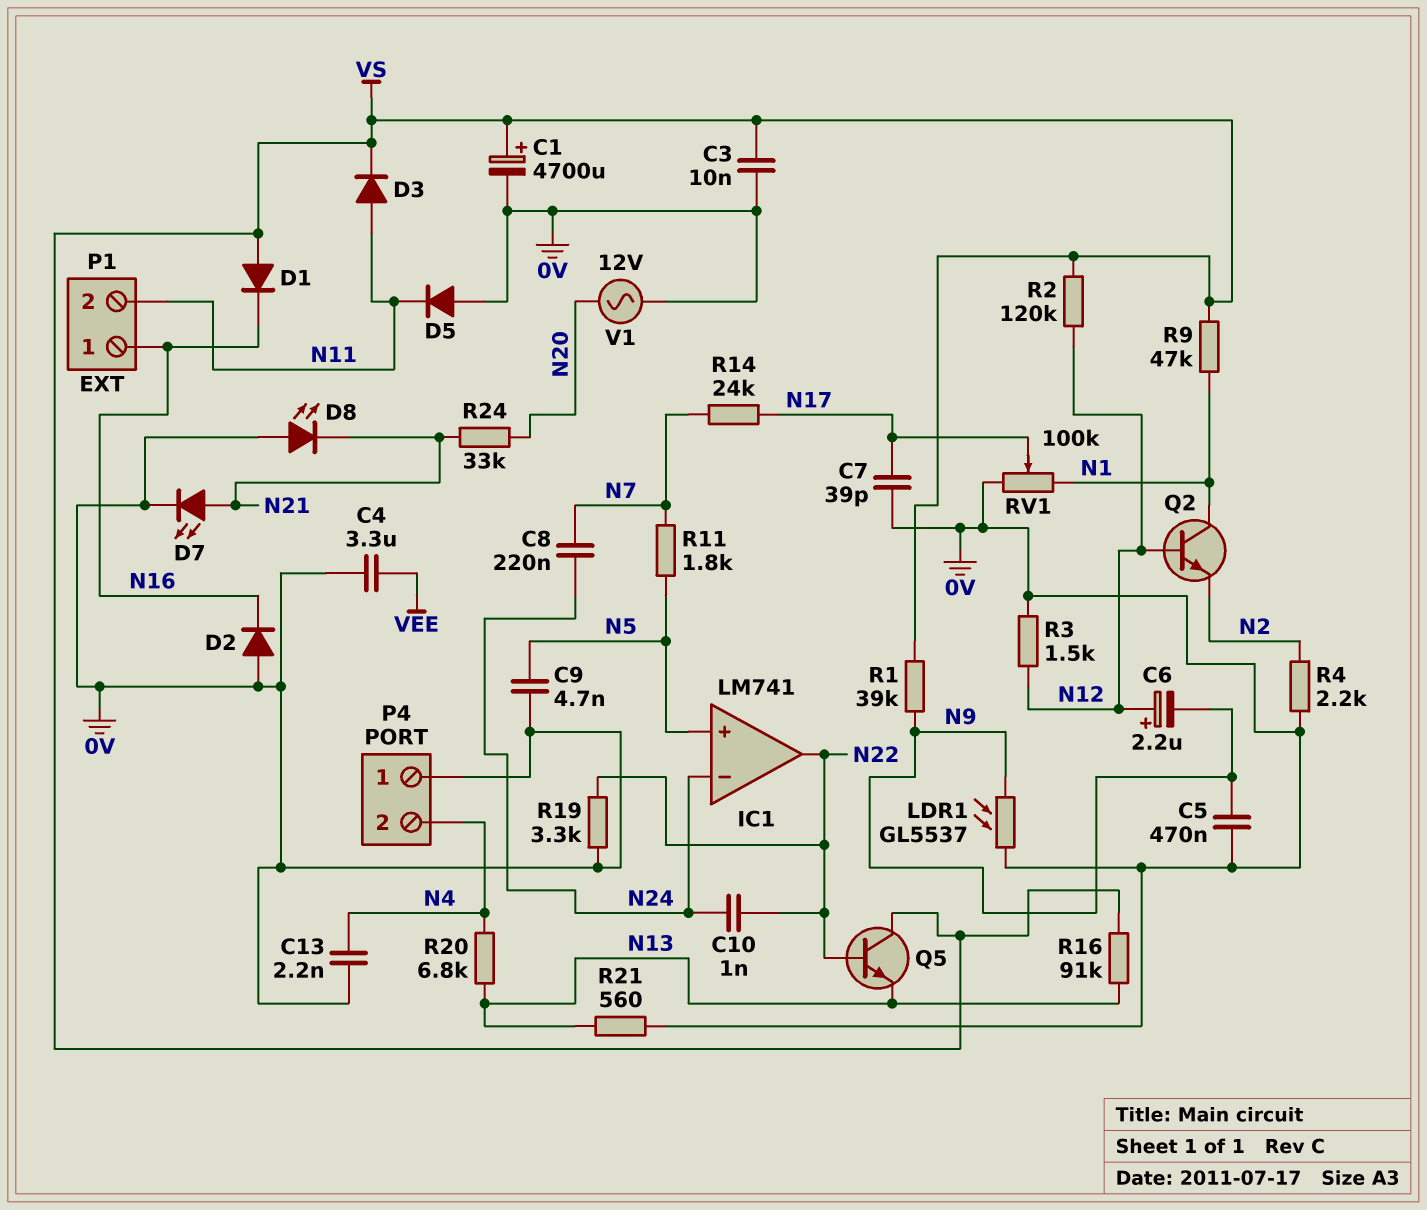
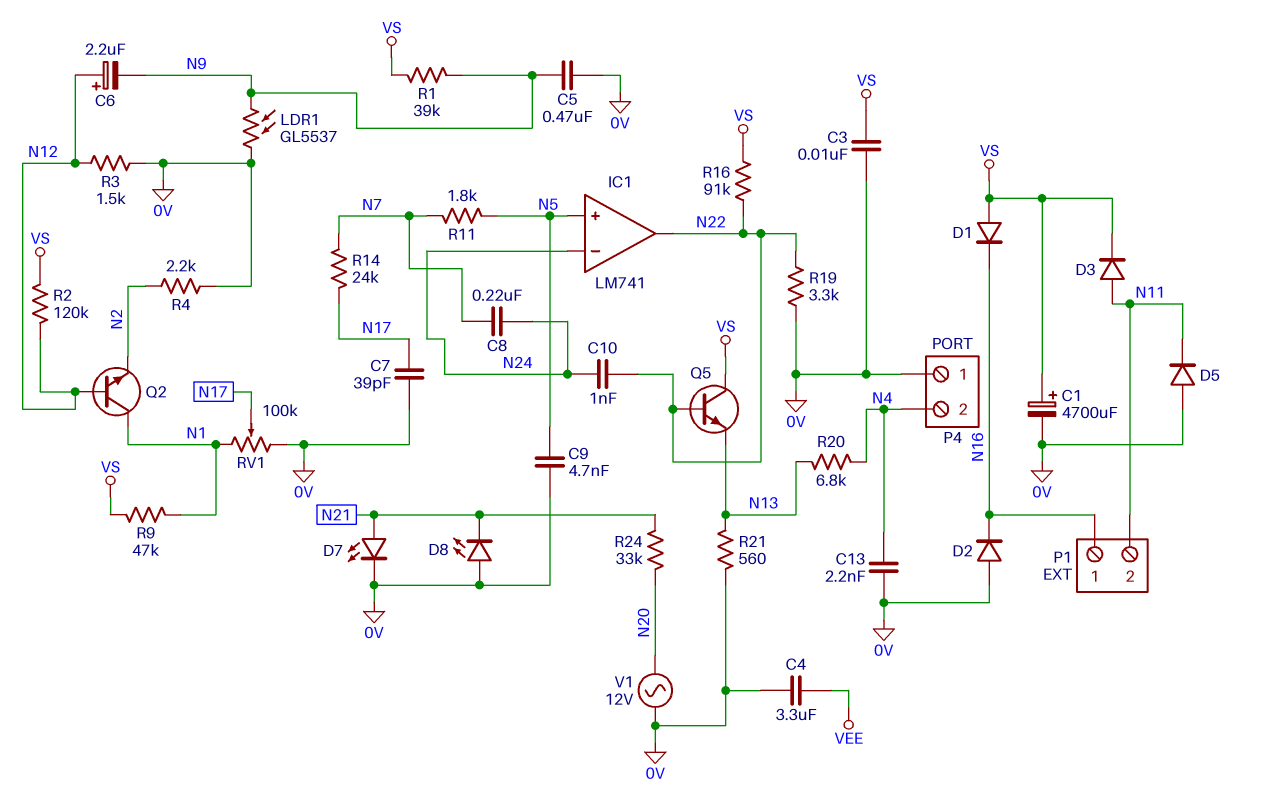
R16: 91k (N13, VS) -> 91k (N22, VS)

